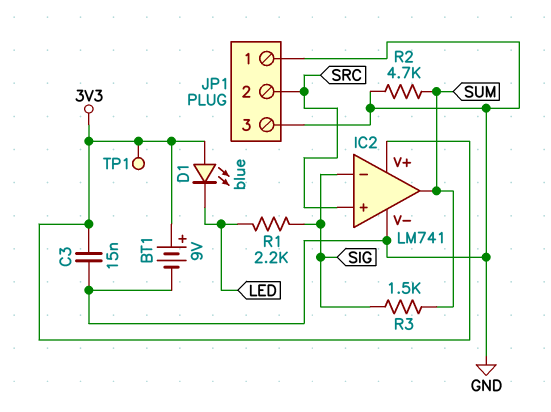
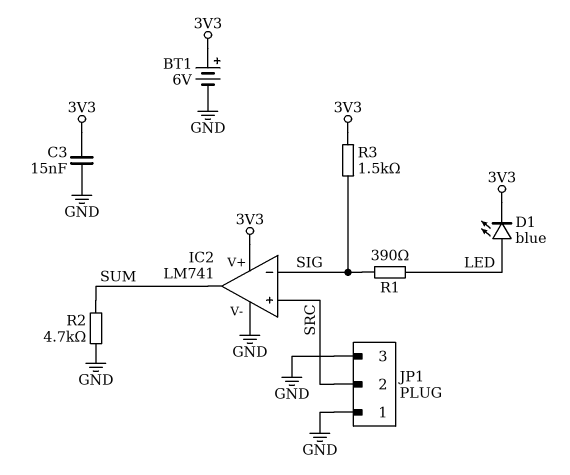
BT1: 9V (plus 3V3, minus GND) -> 6V (plus 3V3, minus GND)
D1: LED blue (A 3V3, K LED) -> LED blue (A LED, K 3V3)
R1: 2.2k (LED, SIG) -> 390 (LED, SIG)
R3: 1.5k (SIG, SUM) -> 1.5k (3V3, SIG)
TP1: test point (3V3) -> none

